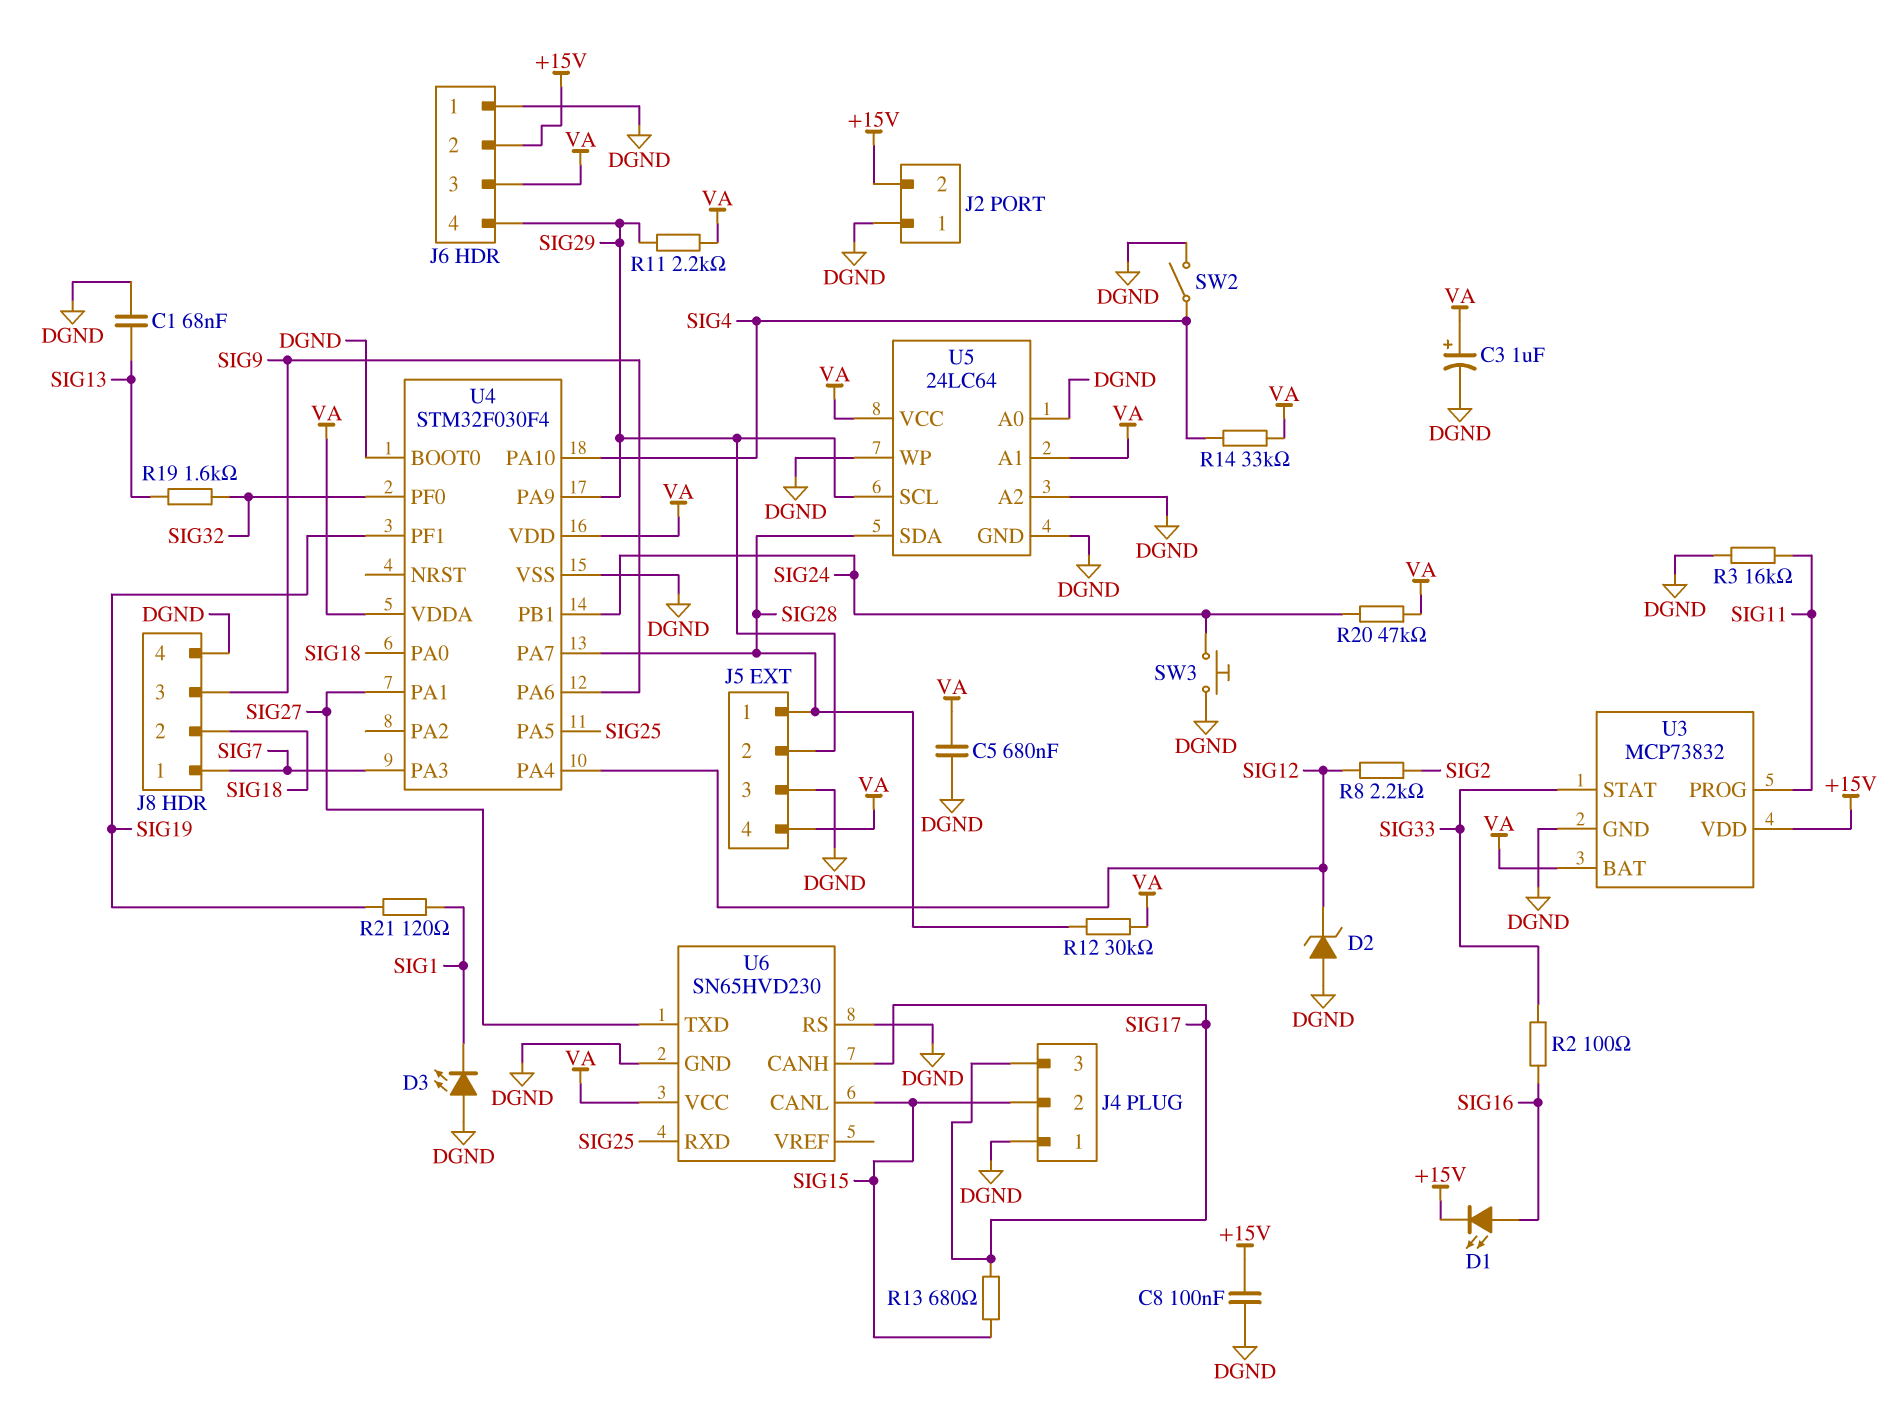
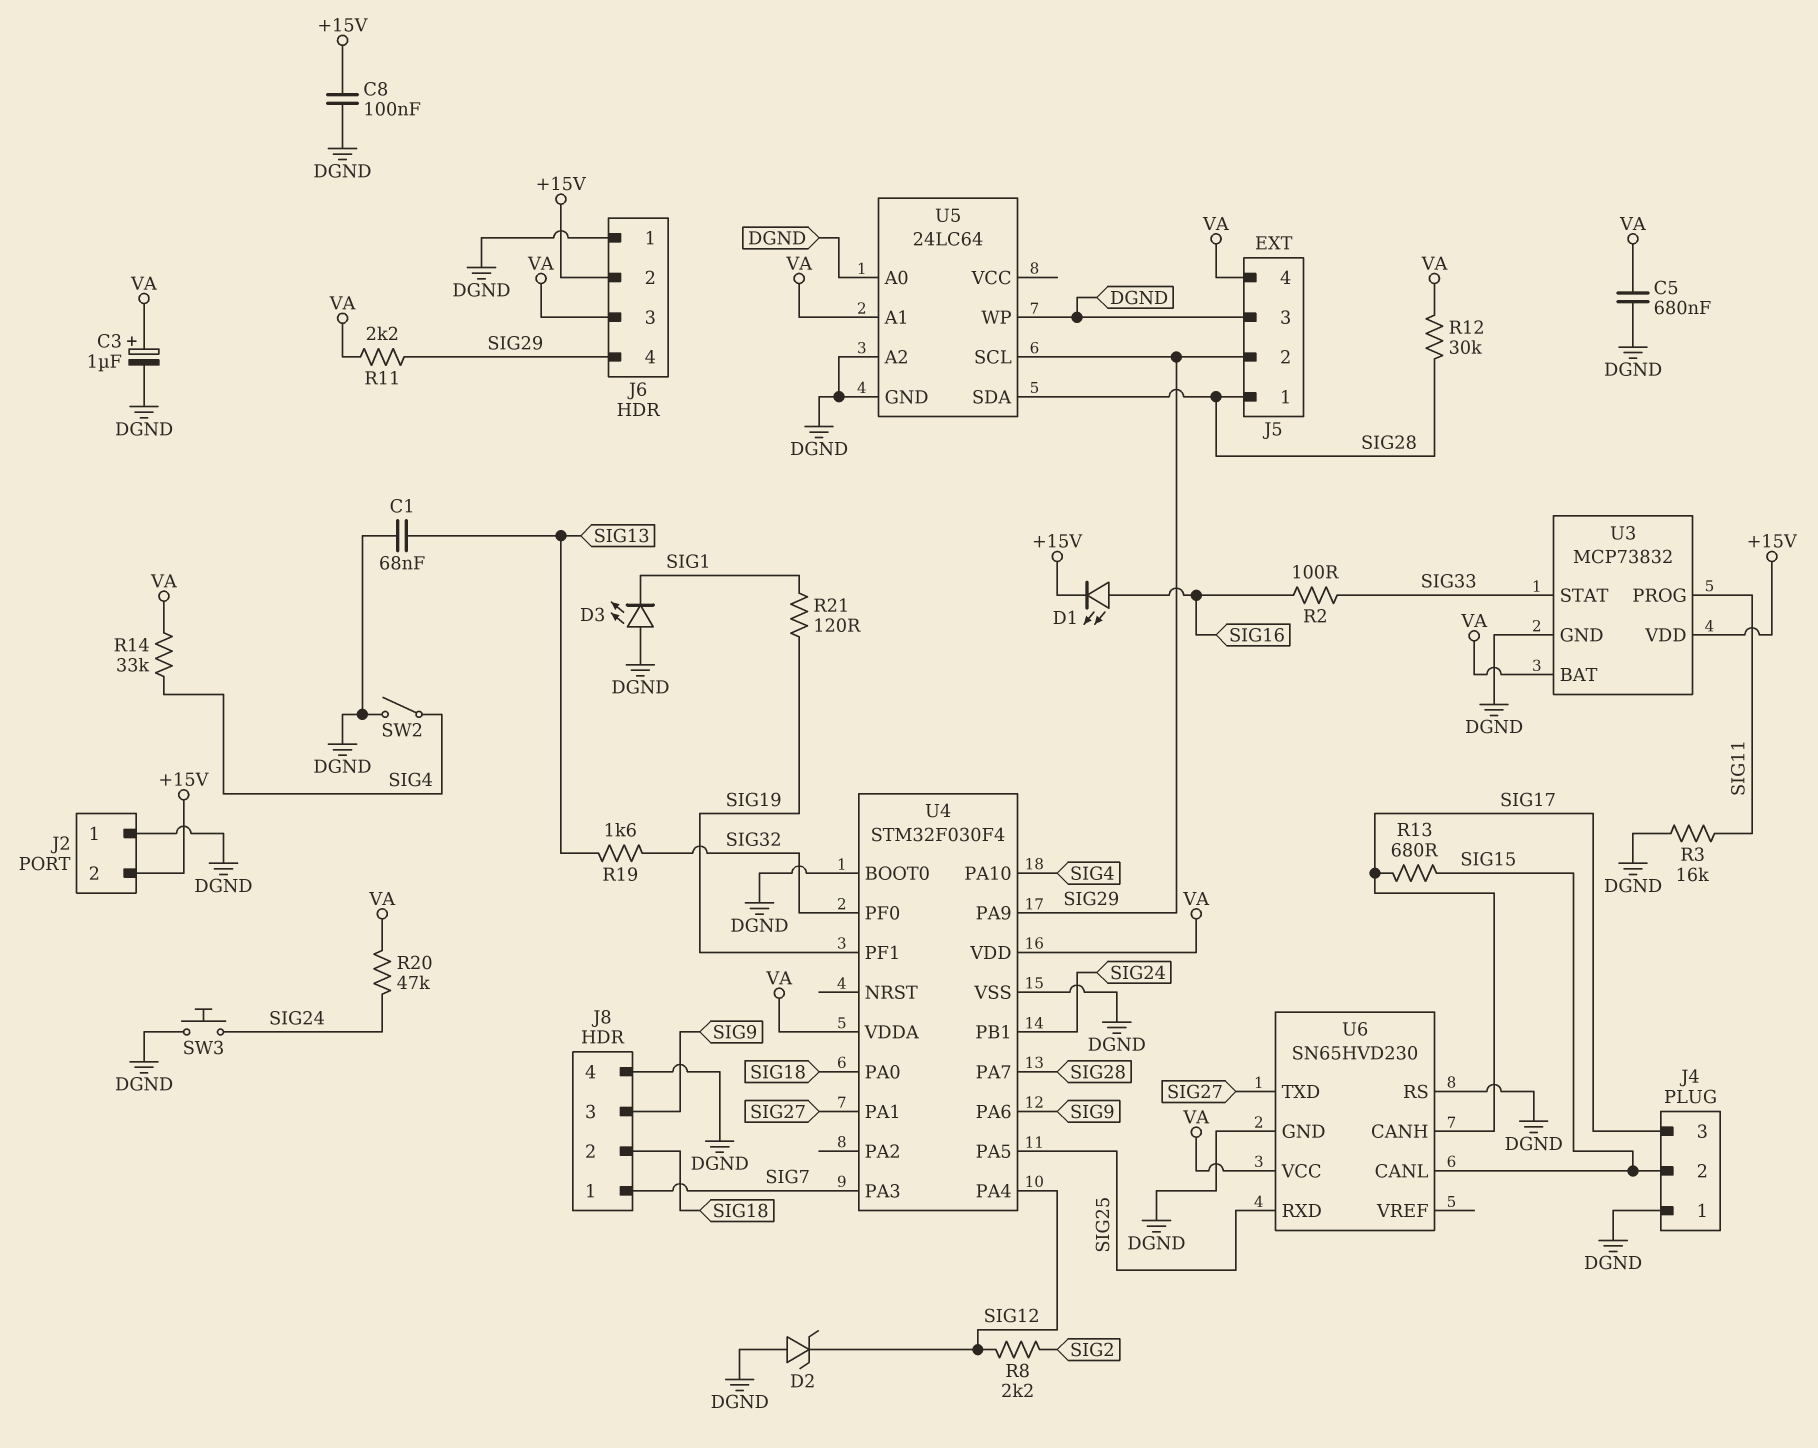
U5 pin VCC: VA -> none

